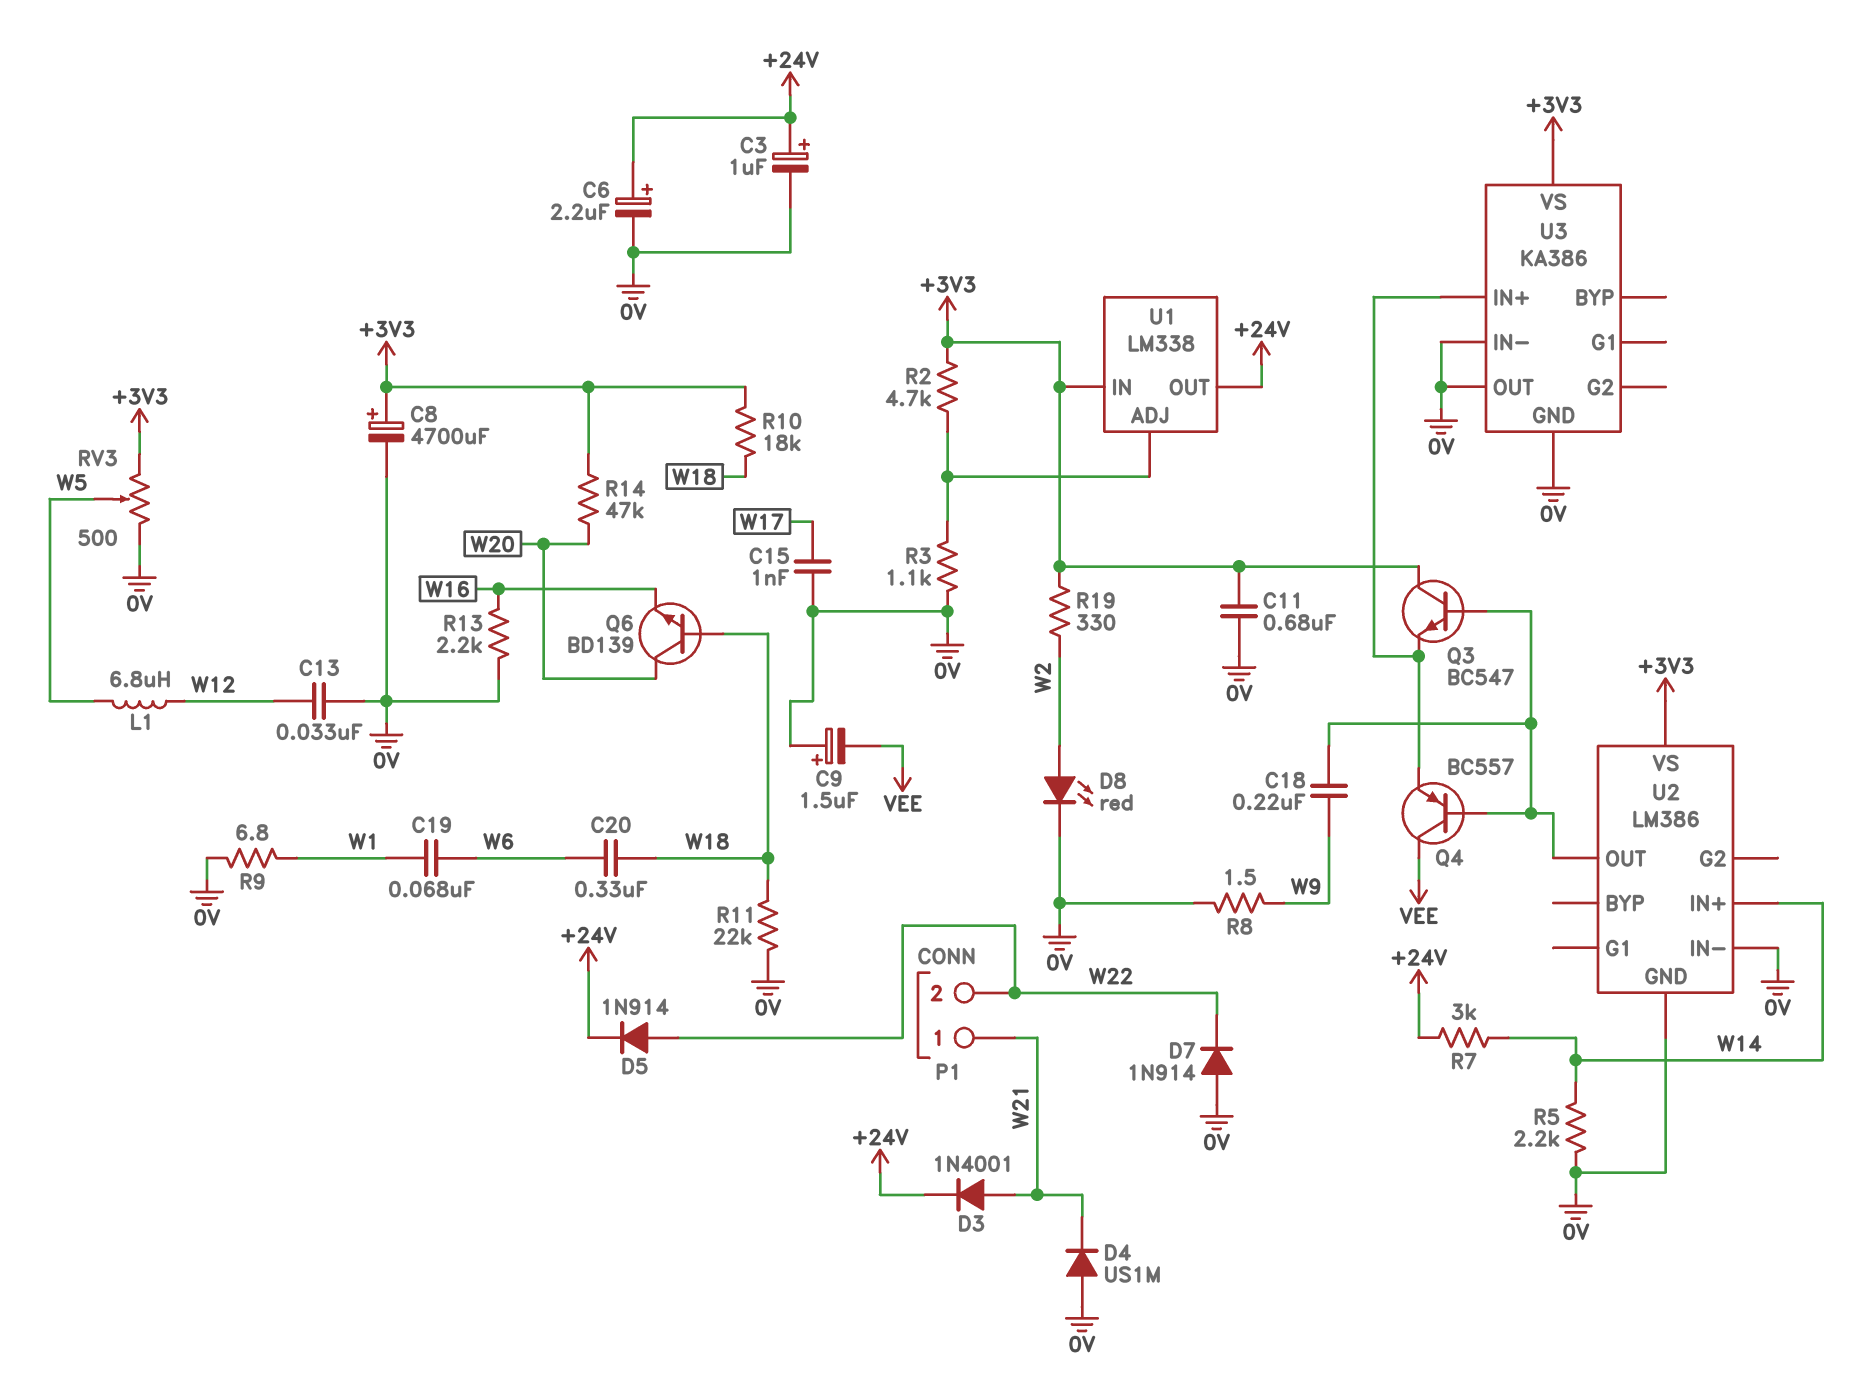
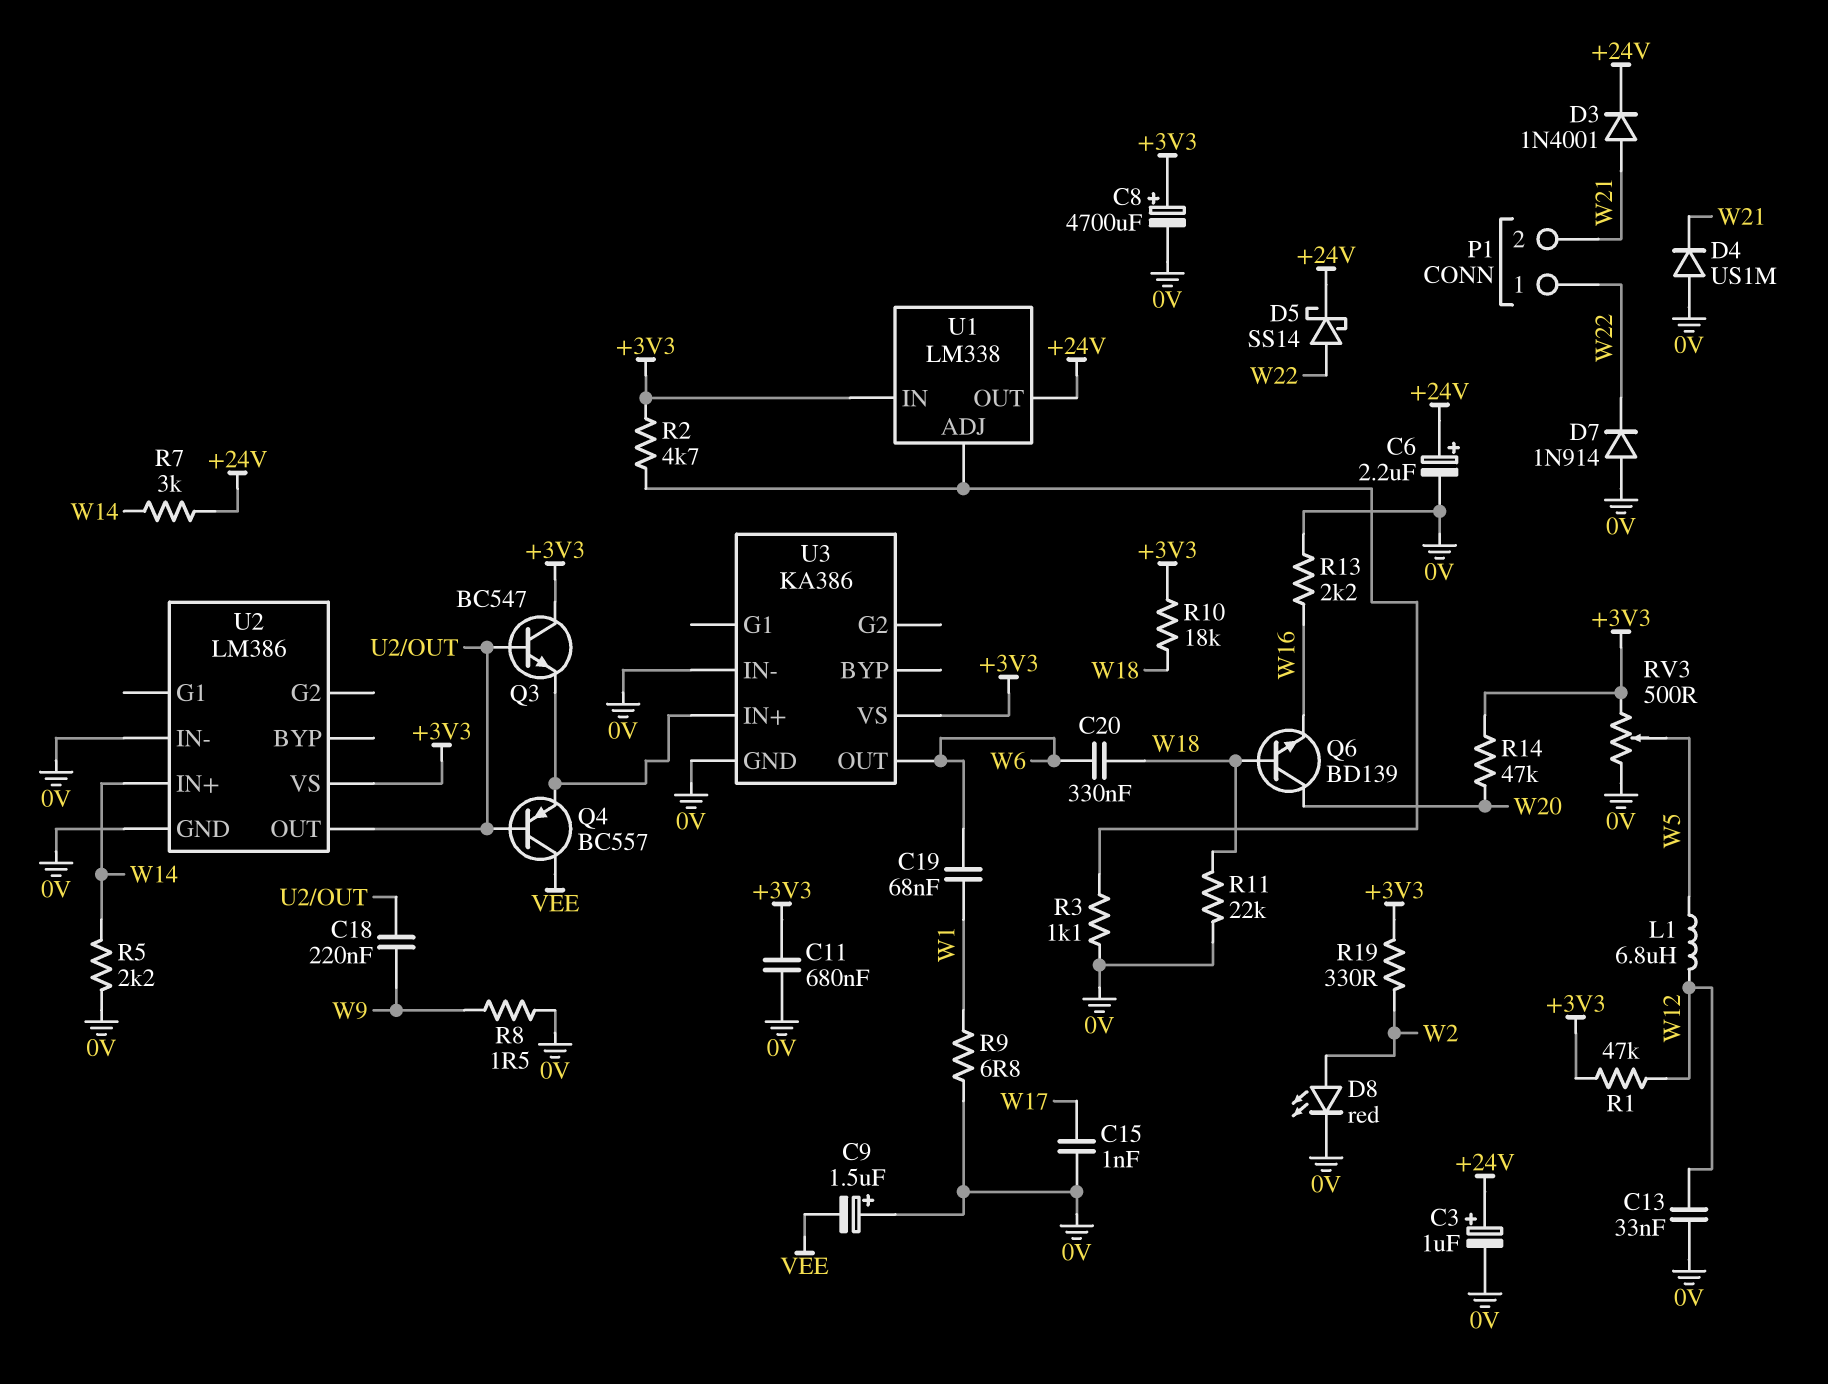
D5: diode 1N914 (A W22, K +24V) -> schottky SS14 (A W22, K +24V)
P1 pin 1: W21 -> W22
P1 pin 2: W22 -> W21
R1: none -> 47k (+3V3, W12)
U3 pin OUT: 0V -> W6

